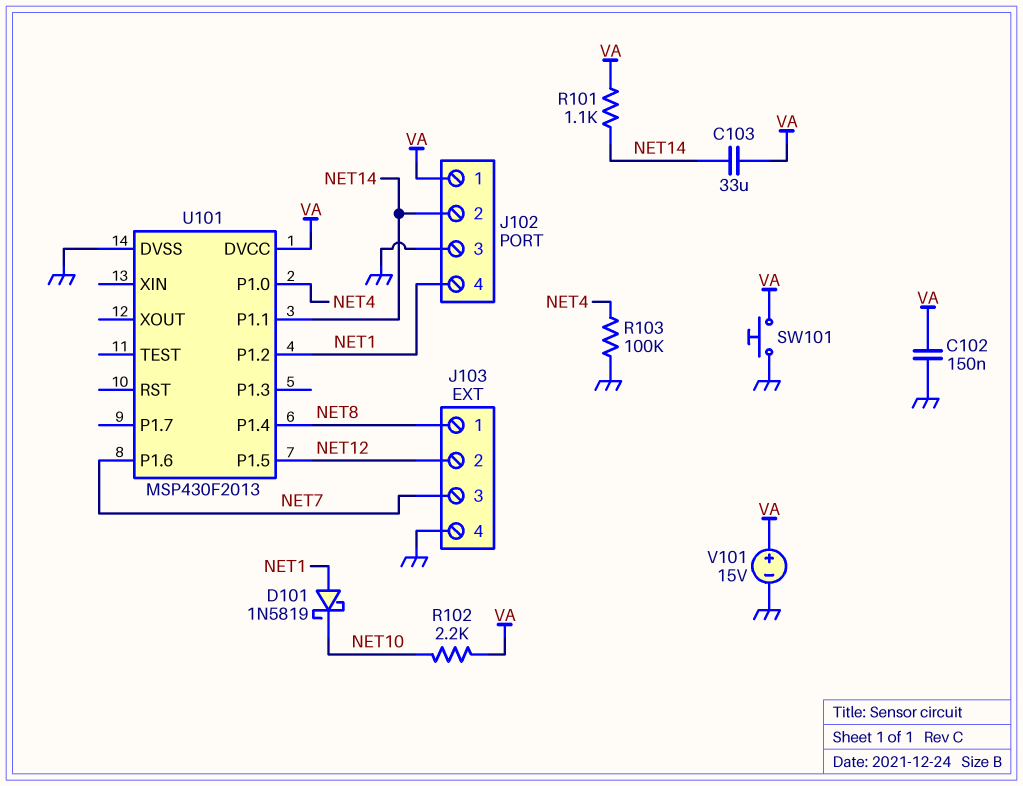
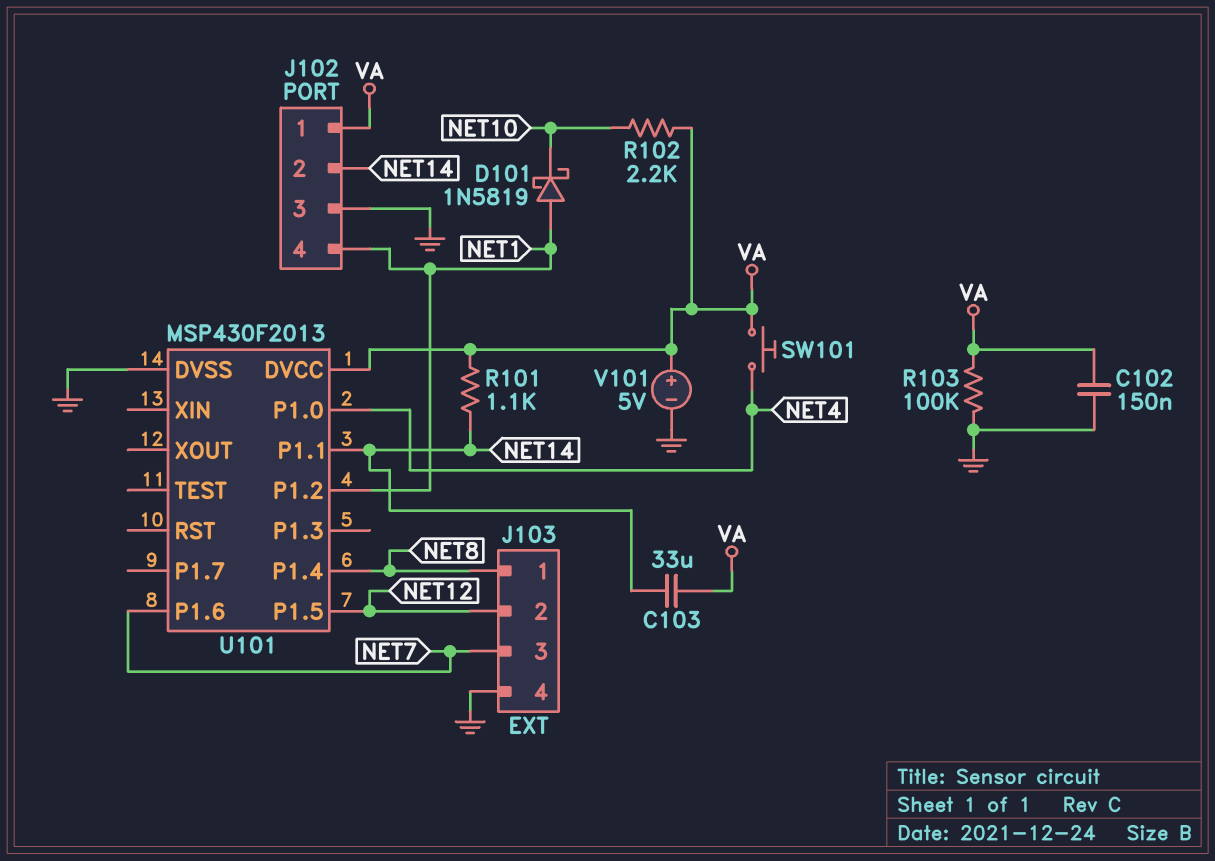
R103: 100k (GND, NET4) -> 100k (GND, VA)
SW101: button (GND, VA) -> button (NET4, VA)
V101: 15V (plus VA, minus GND) -> 5V (plus VA, minus GND)

